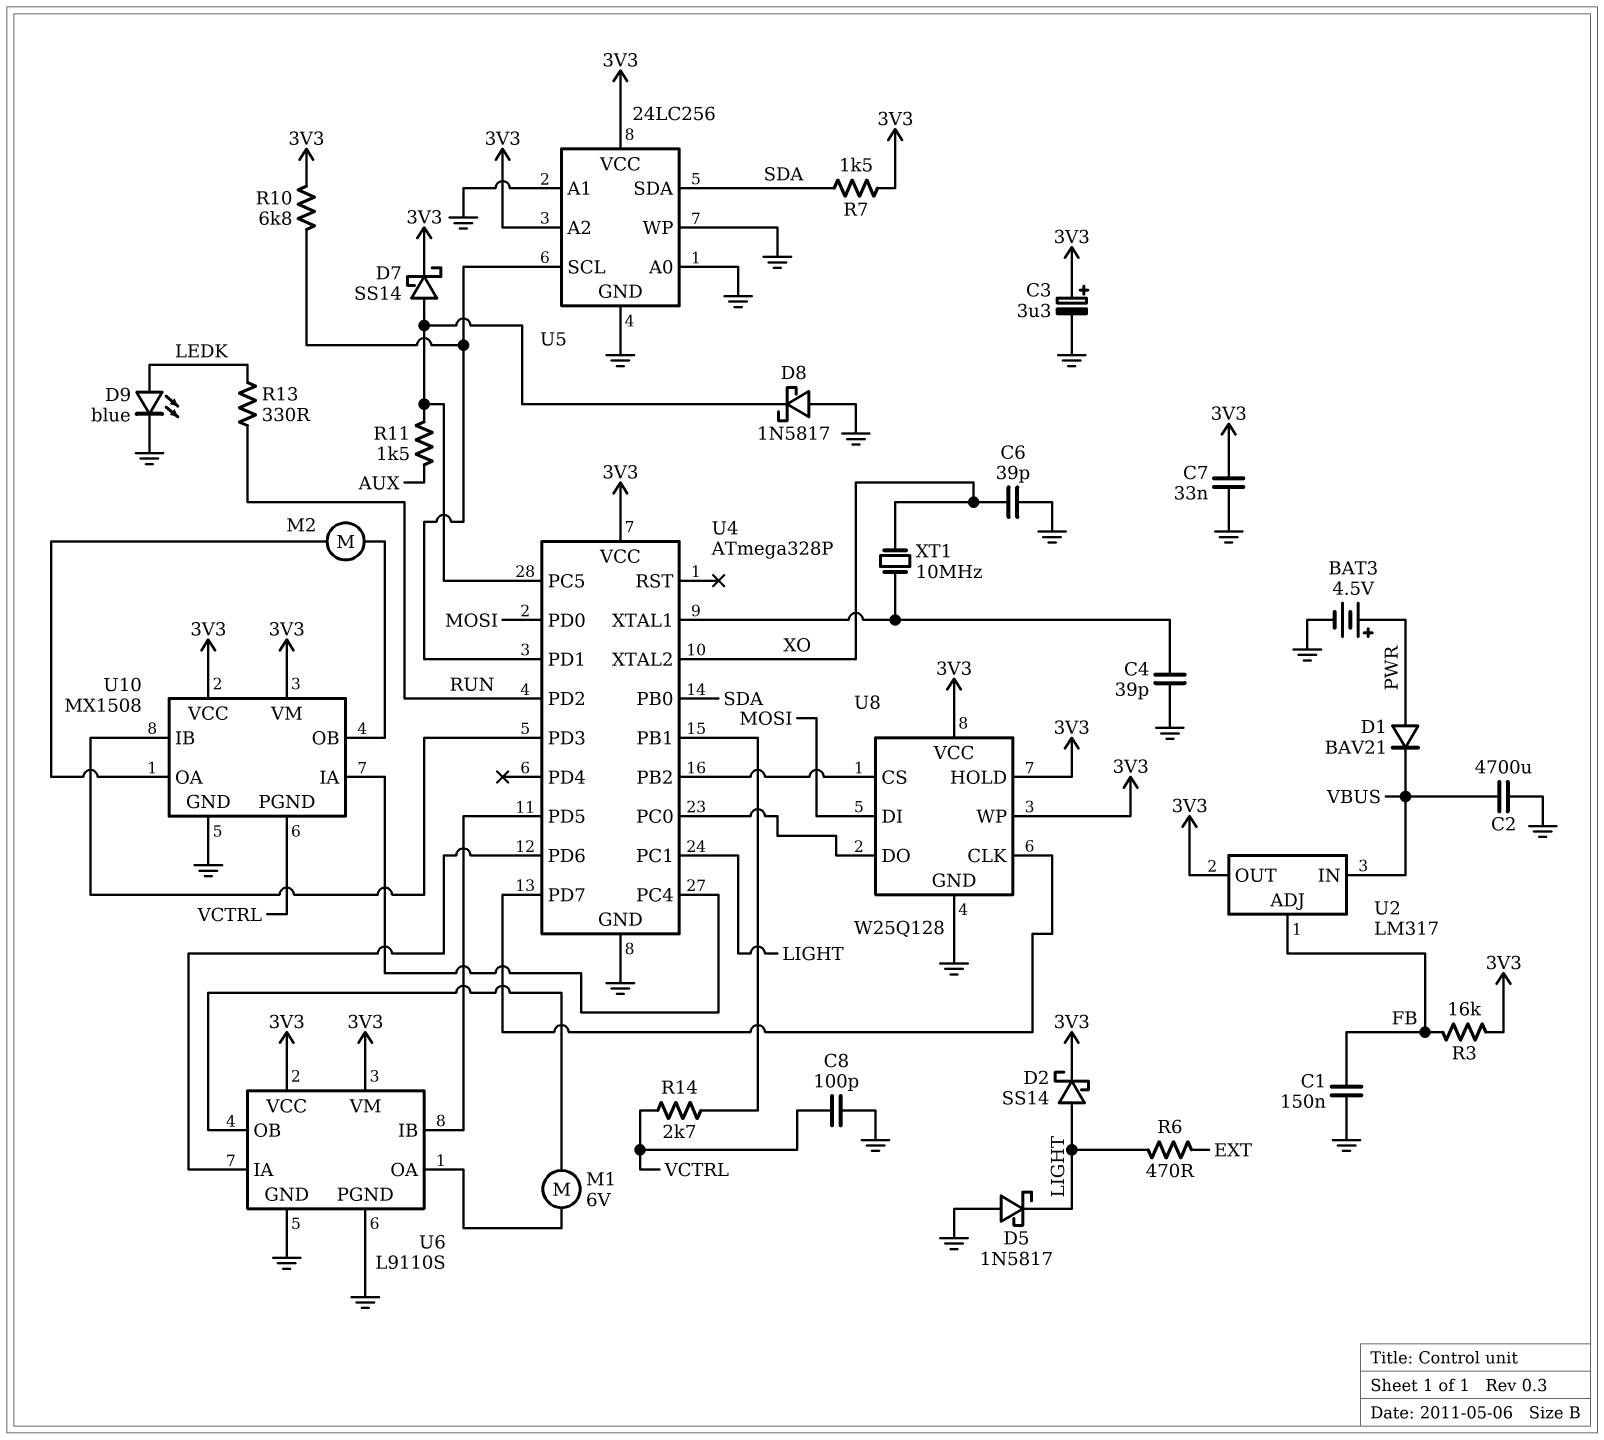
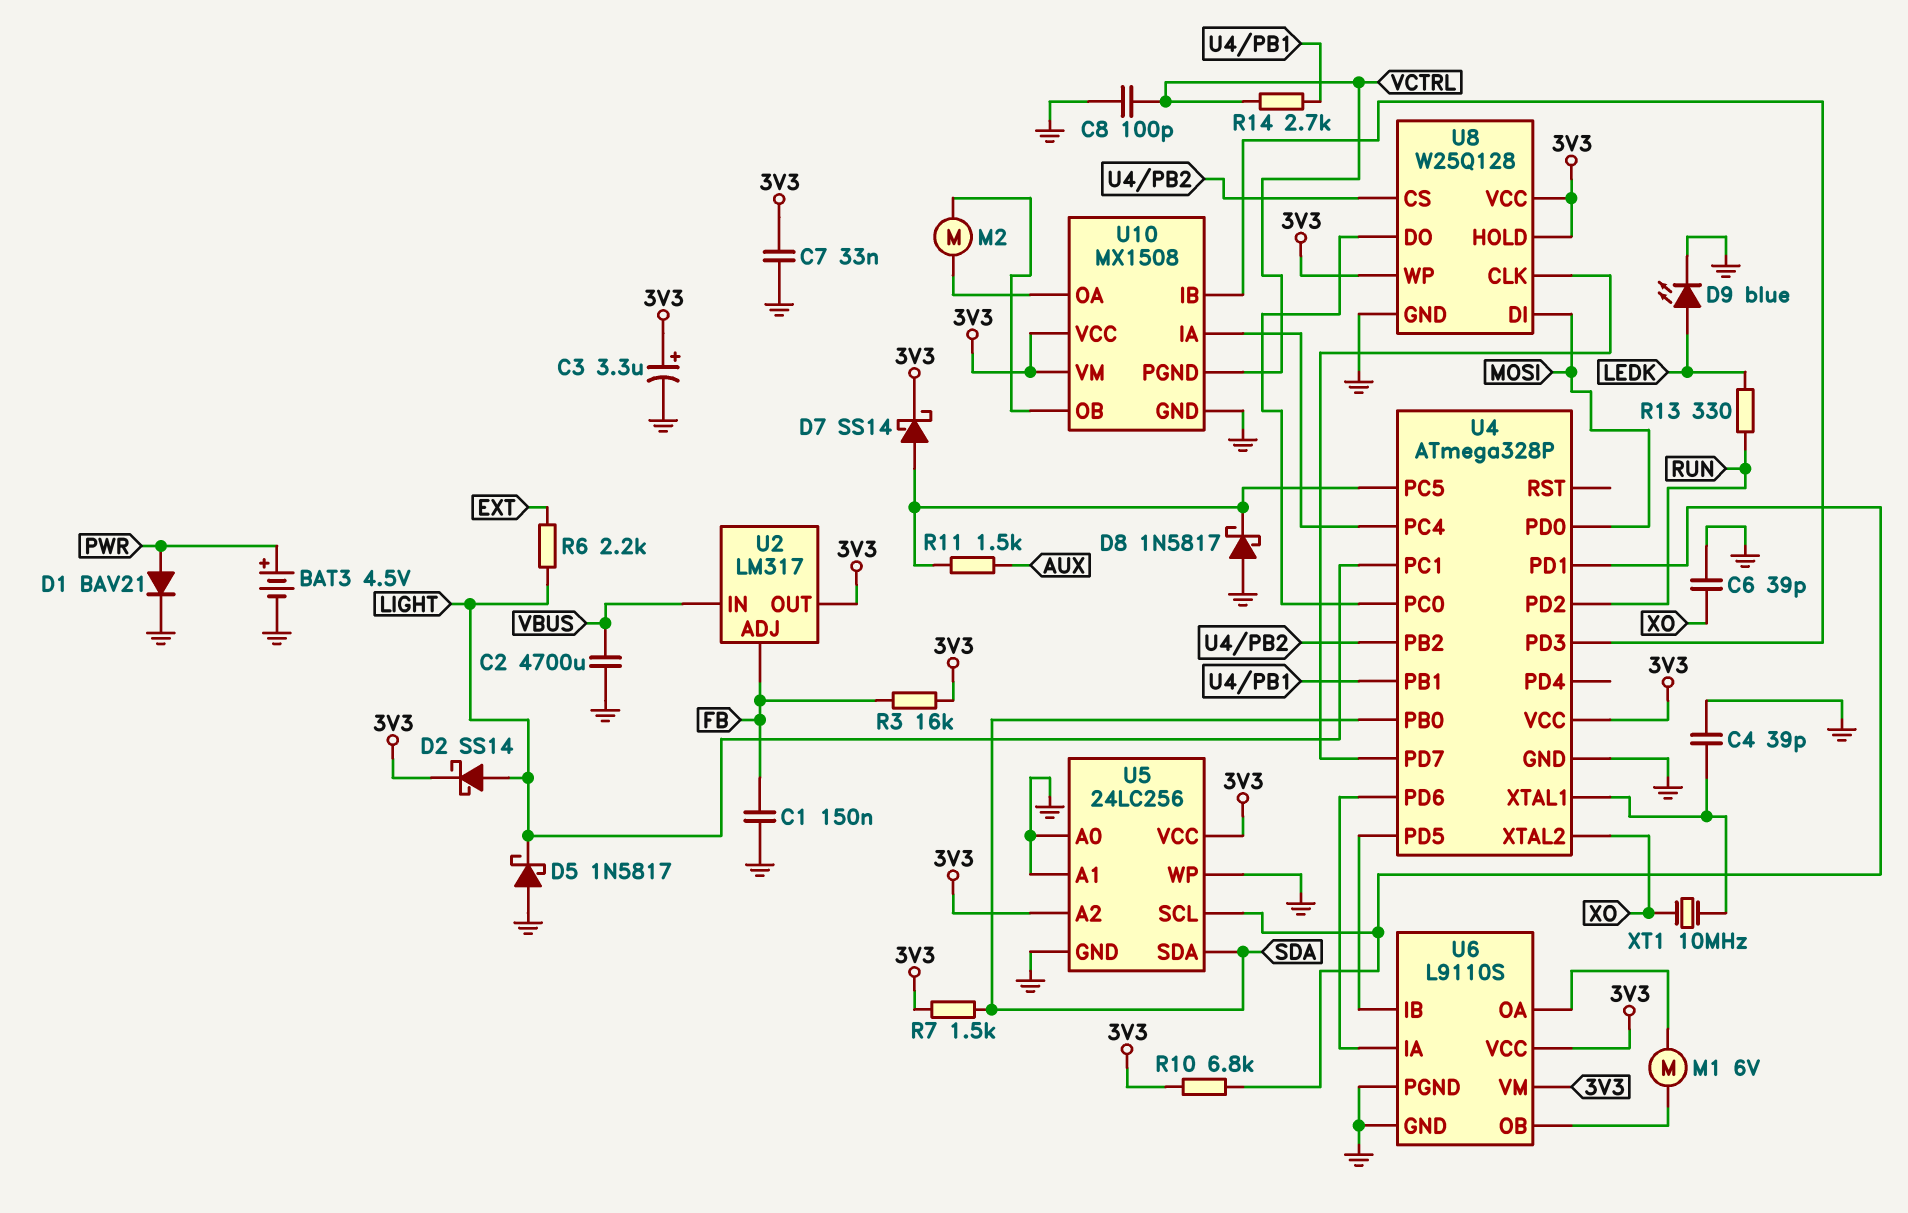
D1: diode BAV21 (A PWR, K VBUS) -> diode BAV21 (A PWR, K GND)
R6: 470 (EXT, LIGHT) -> 2.2k (EXT, LIGHT)

